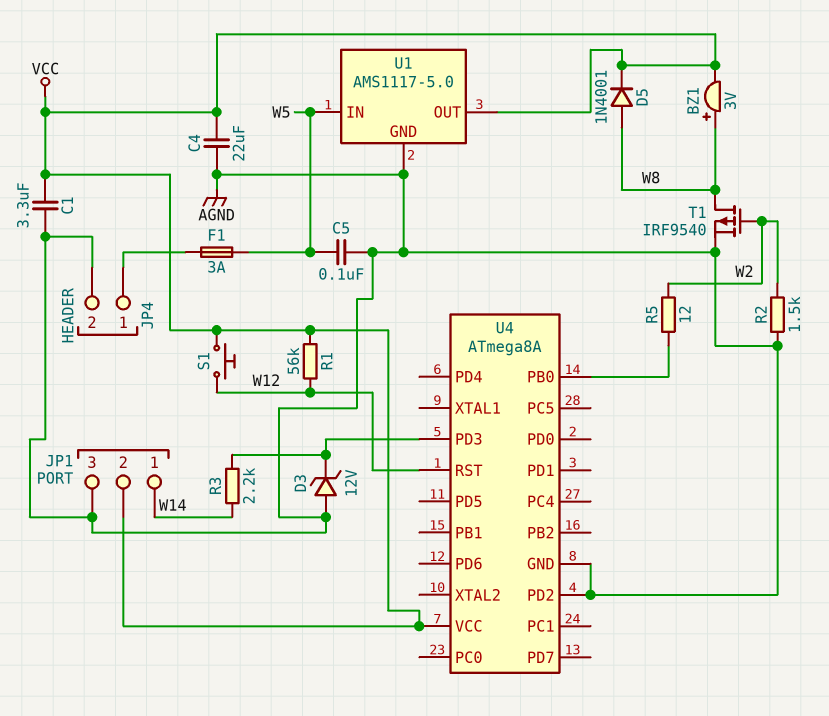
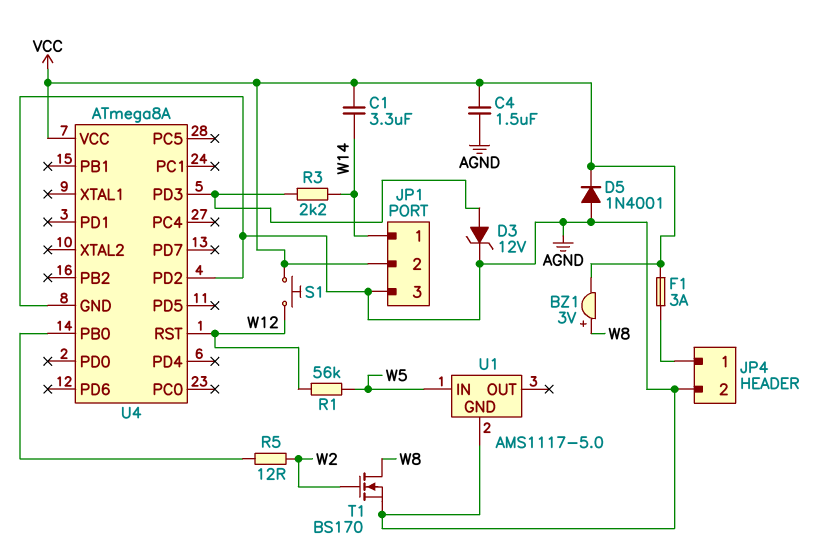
C1: 3.3uF (AGND, VCC) -> 3.3uF (VCC, W14)
C4: 22uF (AGND, VCC) -> 1.5uF (AGND, VCC)
C5: 100nF (AGND, W5) -> none
D3: zener 12V (A AGND, K U4/PD3) -> zener 12V (A U4/PD3, K AGND)
D5: diode 1N4001 (A W8, K VCC) -> diode 1N4001 (A AGND, K VCC)
F1: 3A (JP4/1, W5) -> 3A (JP4/1, VCC)
R1: 56k (VCC, W12) -> 56k (W5, W12)
R2: 1.5k (AGND, W2) -> none
T1: PMOS IRF9540 (G W2, D W8, S AGND) -> NMOS BS170 (G W2, D W8, S AGND)
U1 pin OUT: VCC -> none

